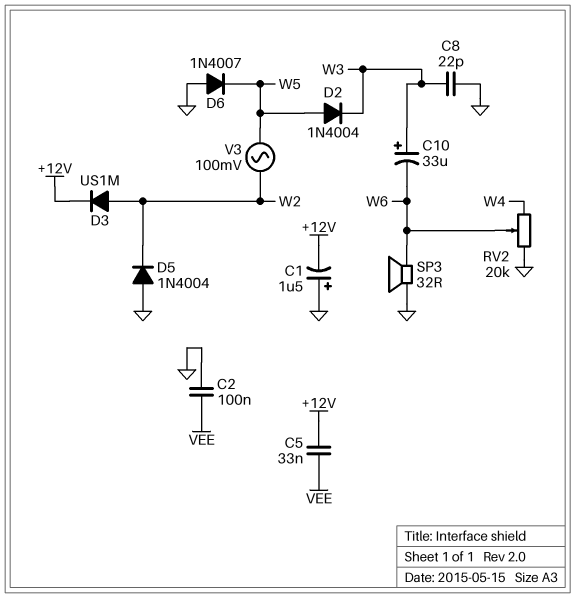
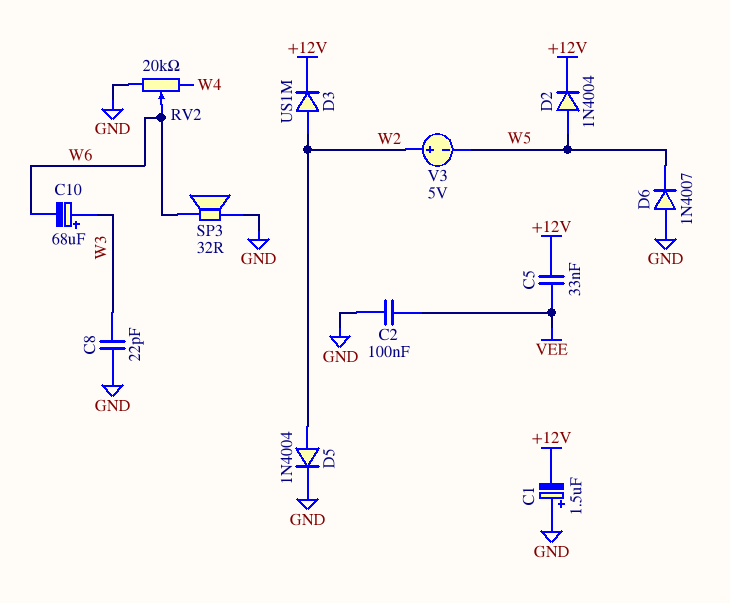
C10: 33uF (plus W3, minus W6) -> 68uF (plus W3, minus W6)
D2: diode 1N4004 (A W5, K W3) -> diode 1N4004 (A W5, K +12V)
D5: diode 1N4004 (A GND, K W2) -> diode 1N4004 (A W2, K GND)
V3: AC 100mV (W2, W5) -> 5V (plus W2, minus W5)

